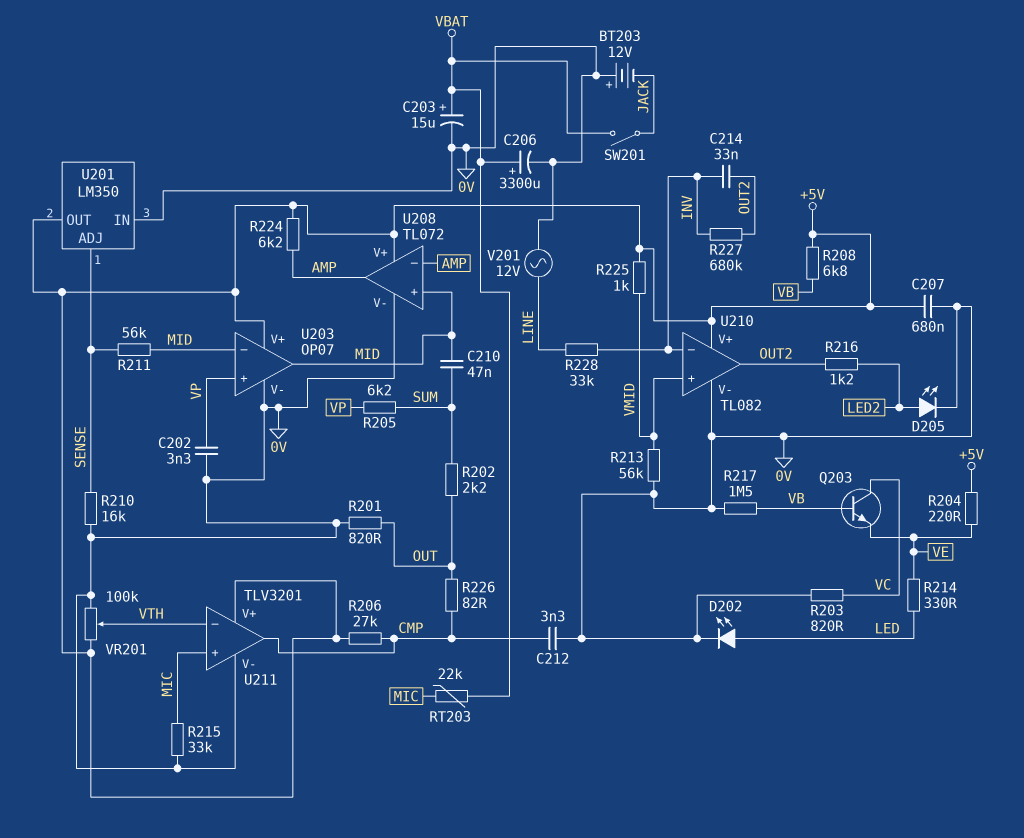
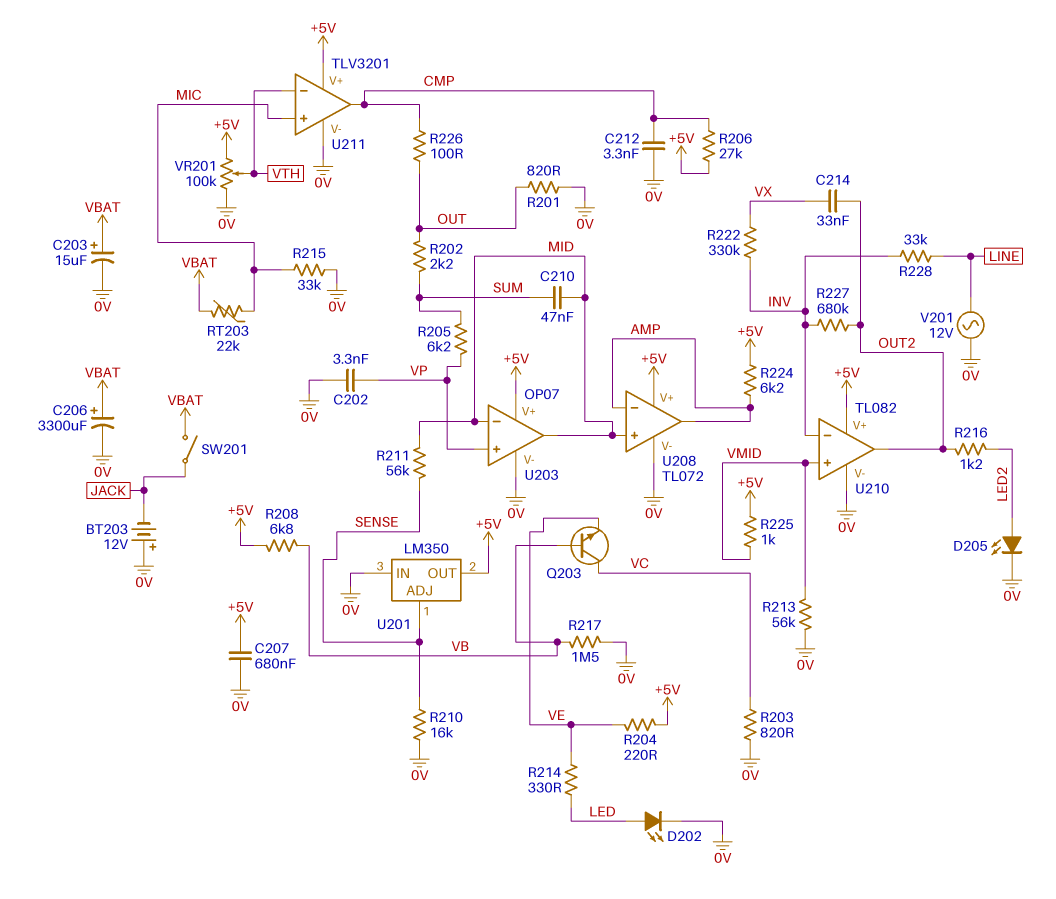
C214: 33nF (INV, OUT2) -> 33nF (OUT2, VX)
R222: none -> 330k (INV, VX)
R226: 82 (CMP, OUT) -> 100 (CMP, OUT)

